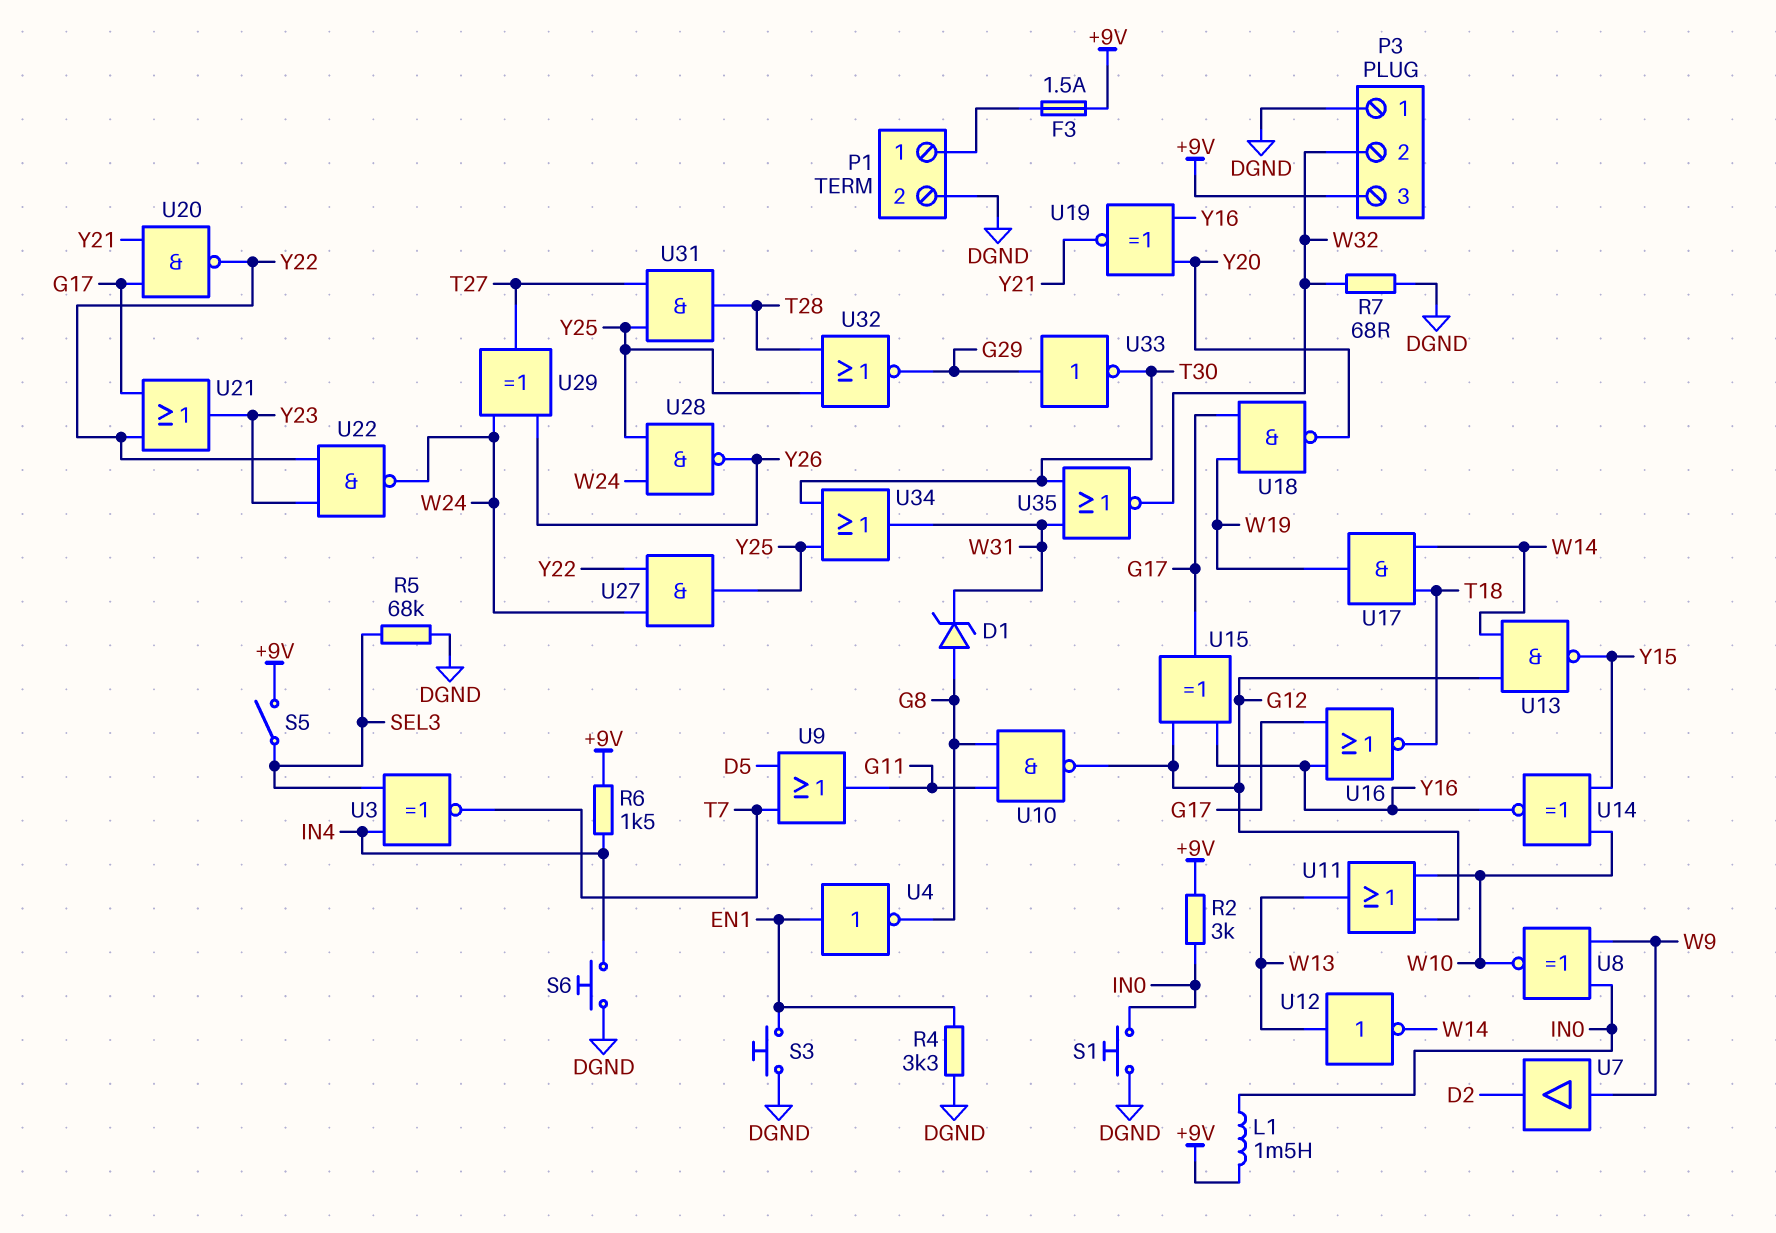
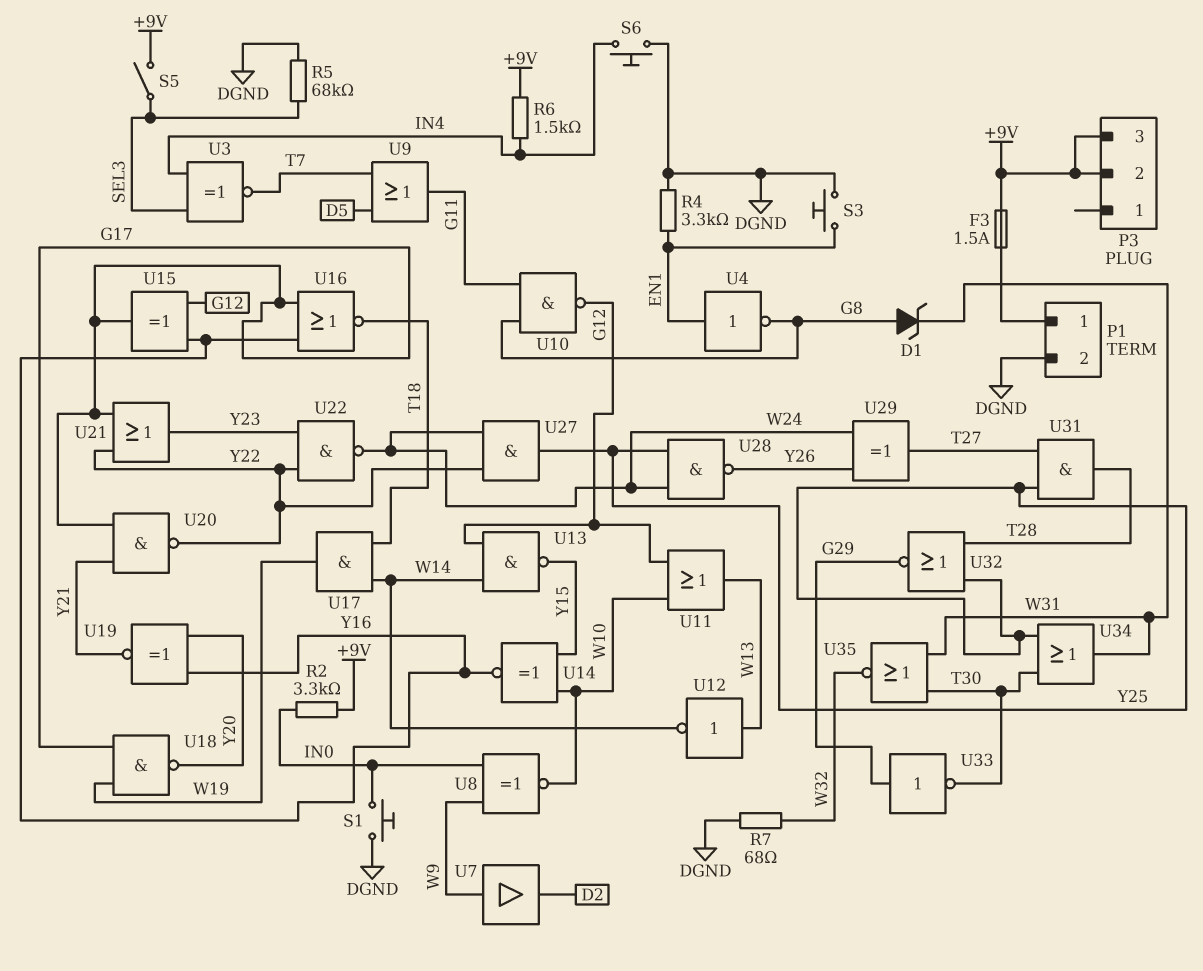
L1: 1.5mH (+9V, IN0) -> none
P3 pin 1: DGND -> none
P3 pin 2: W32 -> +9V
R2: 3k (+9V, IN0) -> 3.3k (+9V, IN0)

